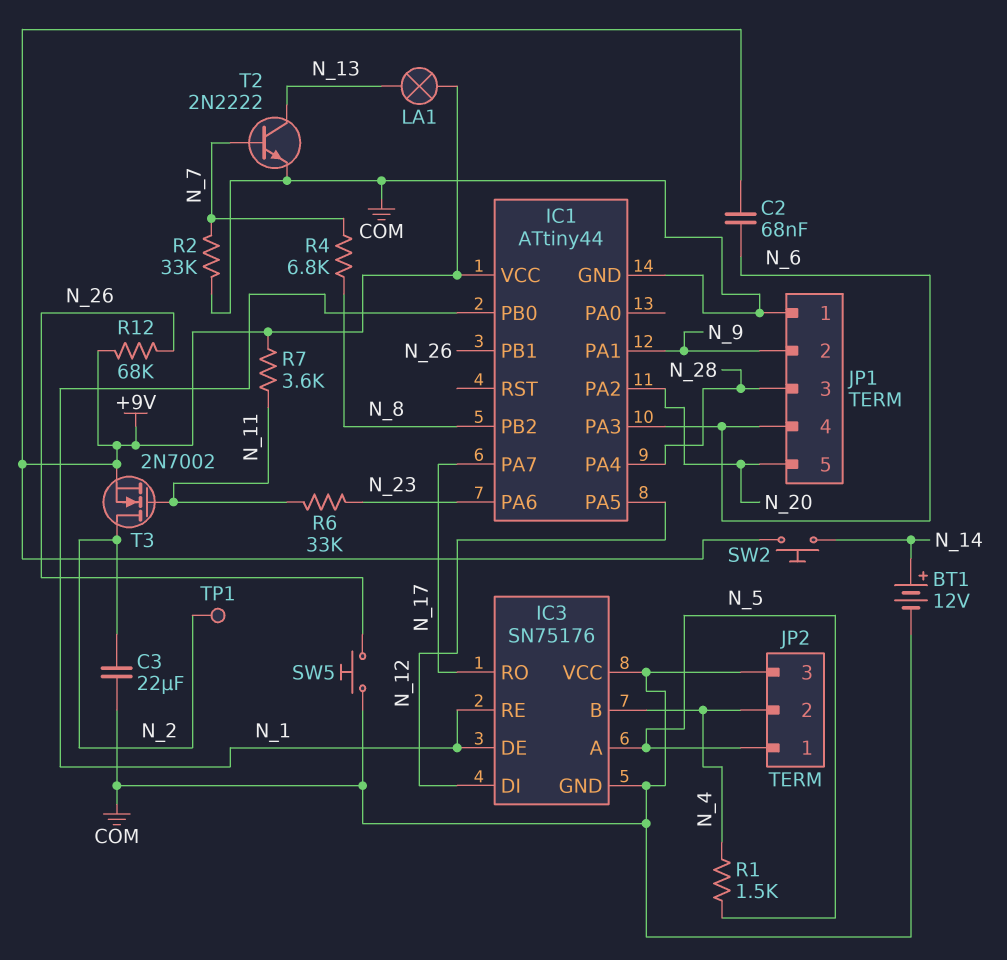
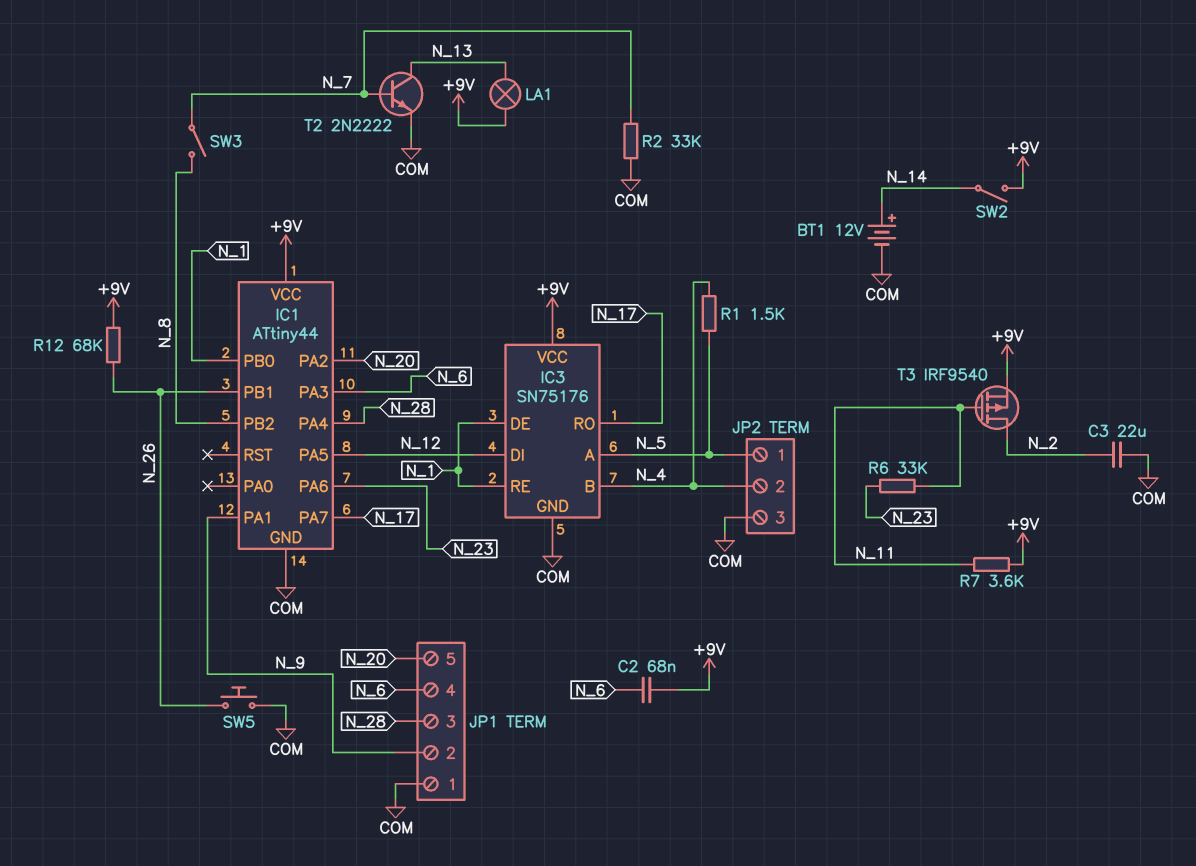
IC3 pin VCC: COM -> +9V
R4: 6.8k (N_7, N_8) -> none
SW2: button (+9V, N_14) -> switch (+9V, N_14)
SW3: none -> switch (N_7, N_8)
T3: NMOS 2N7002 (G N_11, D N_2, S +9V) -> PMOS IRF9540 (G N_11, D N_2, S +9V)
TP1: test point (N_2) -> none

